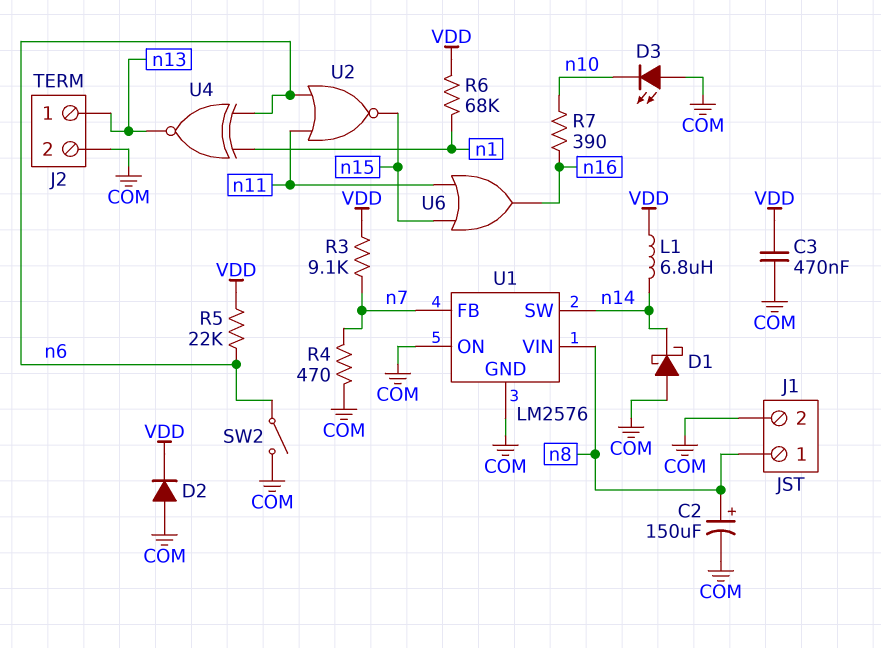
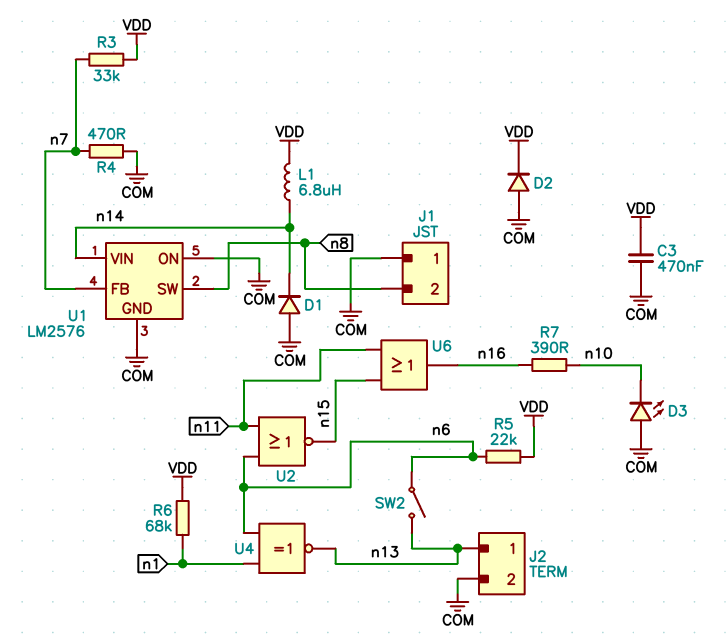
C2: 150uF (plus n8, minus COM) -> none
D1: schottky (A COM, K n14) -> diode (A COM, K n14)
J1 pin 1: n8 -> COM
J1 pin 2: COM -> n8
R3: 9.1k (VDD, n7) -> 33k (VDD, n7)
SW2: switch (COM, n6) -> switch (n6, n13)
U1 pin SW: n14 -> n8
U1 pin VIN: n8 -> n14

